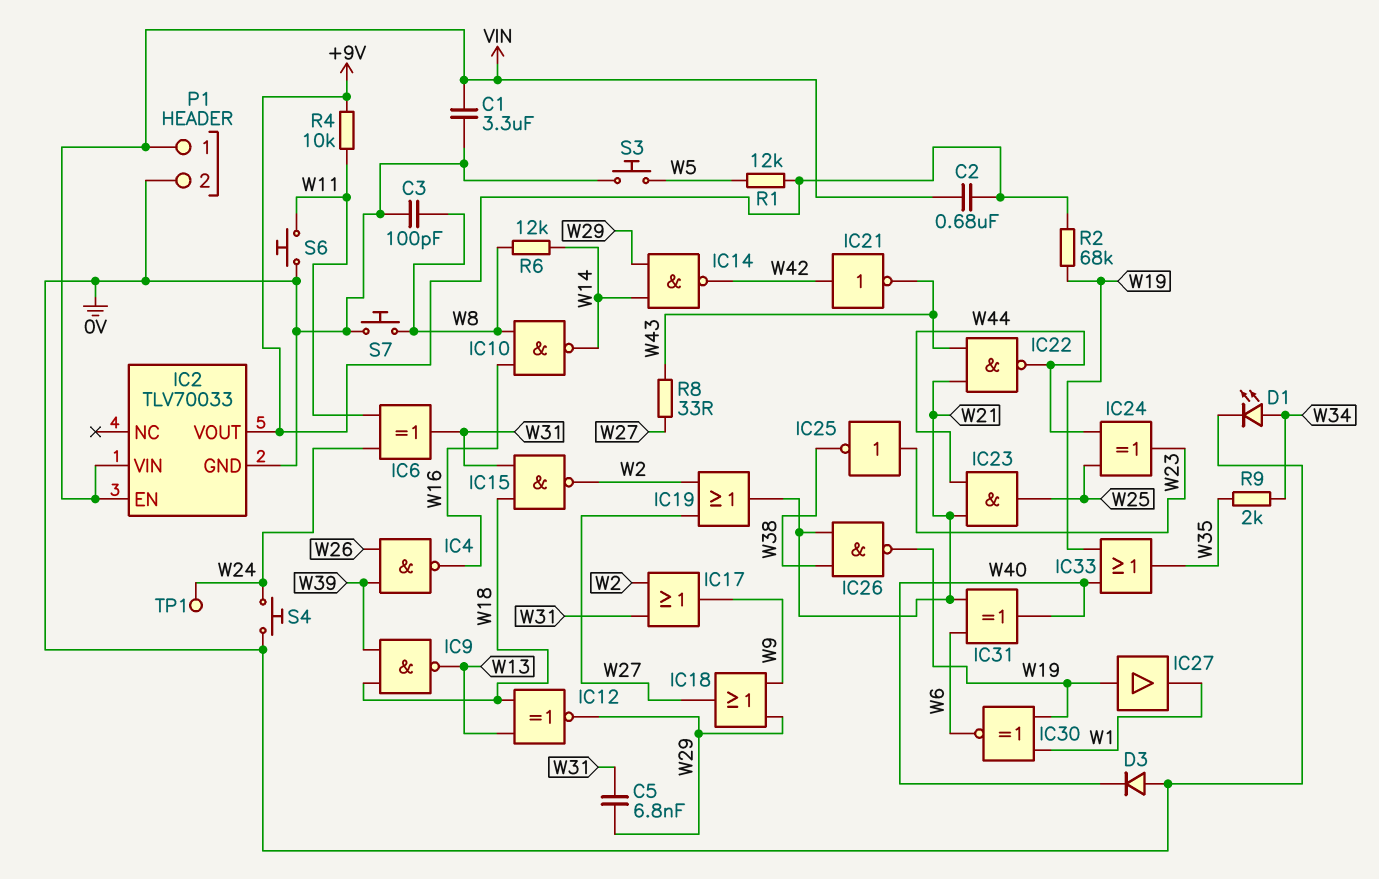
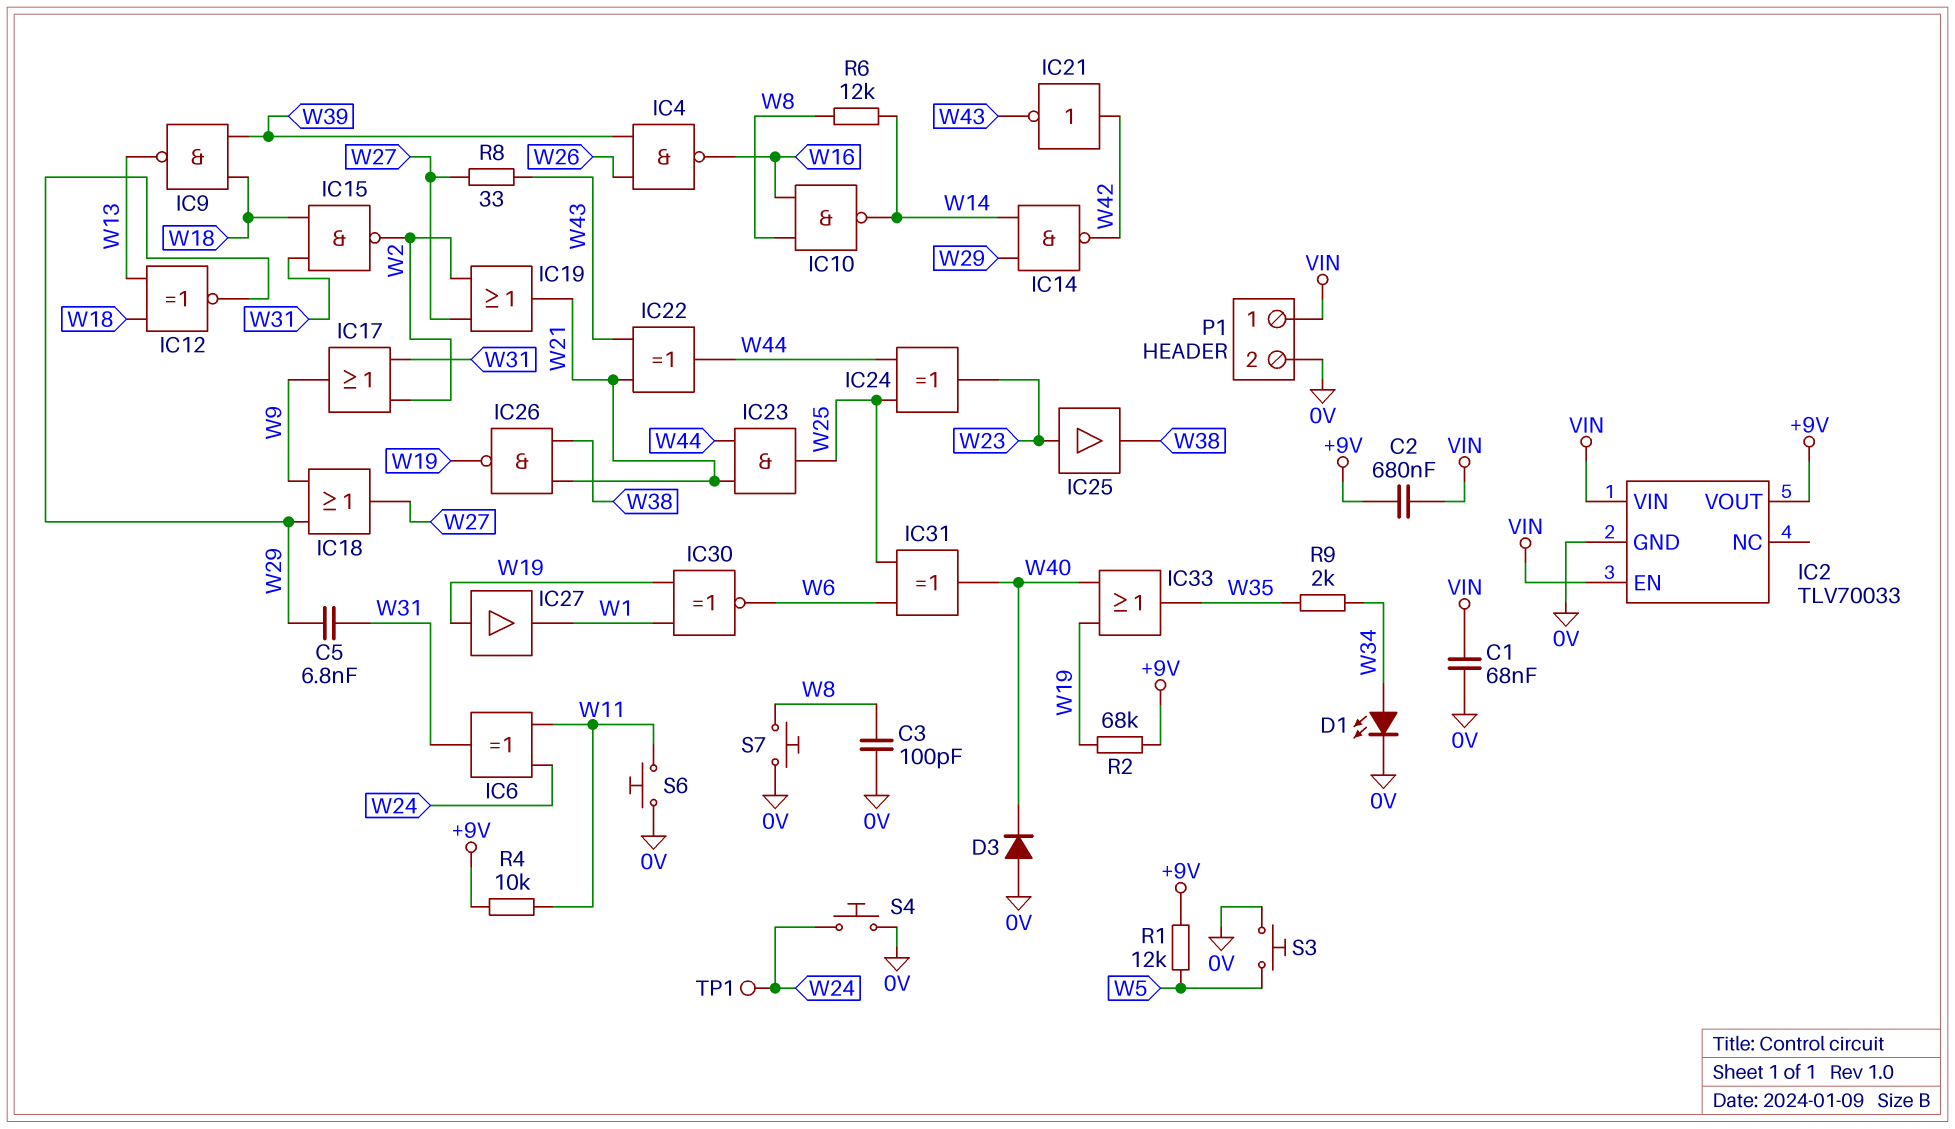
C1: 3.3uF (0V, VIN) -> 68nF (0V, VIN)
IC22: NAND (in W21, in W43, out W44) -> XOR (in W21, in W43, out W44)
IC25: NOT (in W23, out W38) -> buffer (in W23, out W38)
IC31: XOR (in W6, in W21, out W40) -> XOR (in W6, in W25, out W40)

